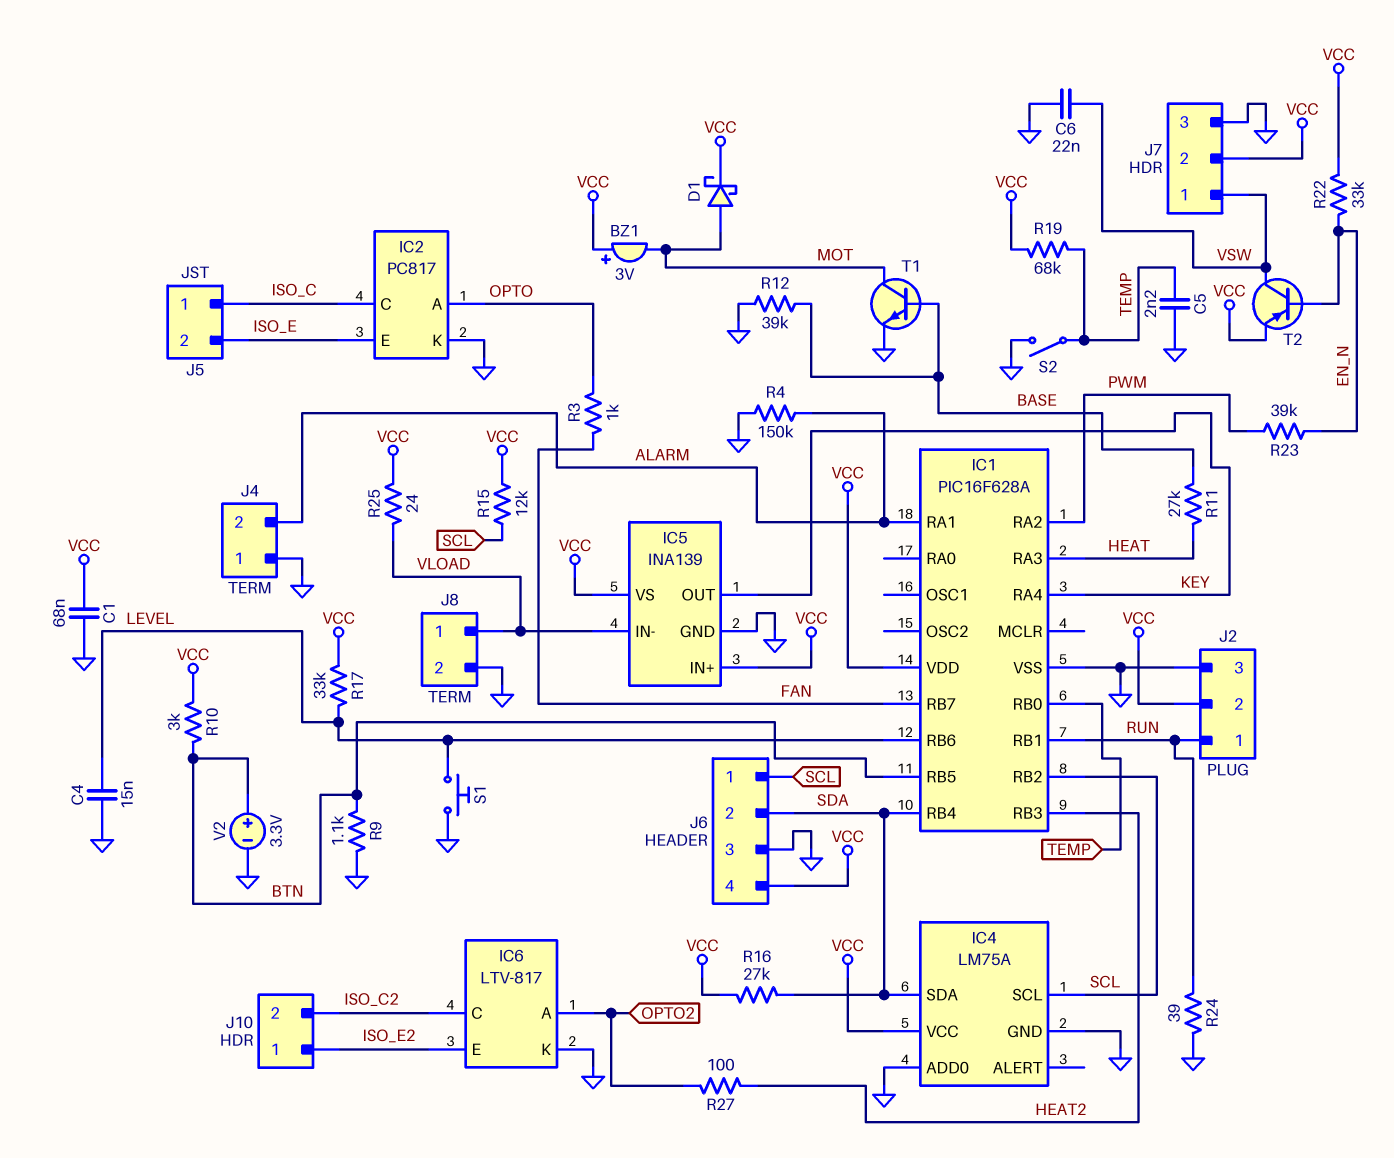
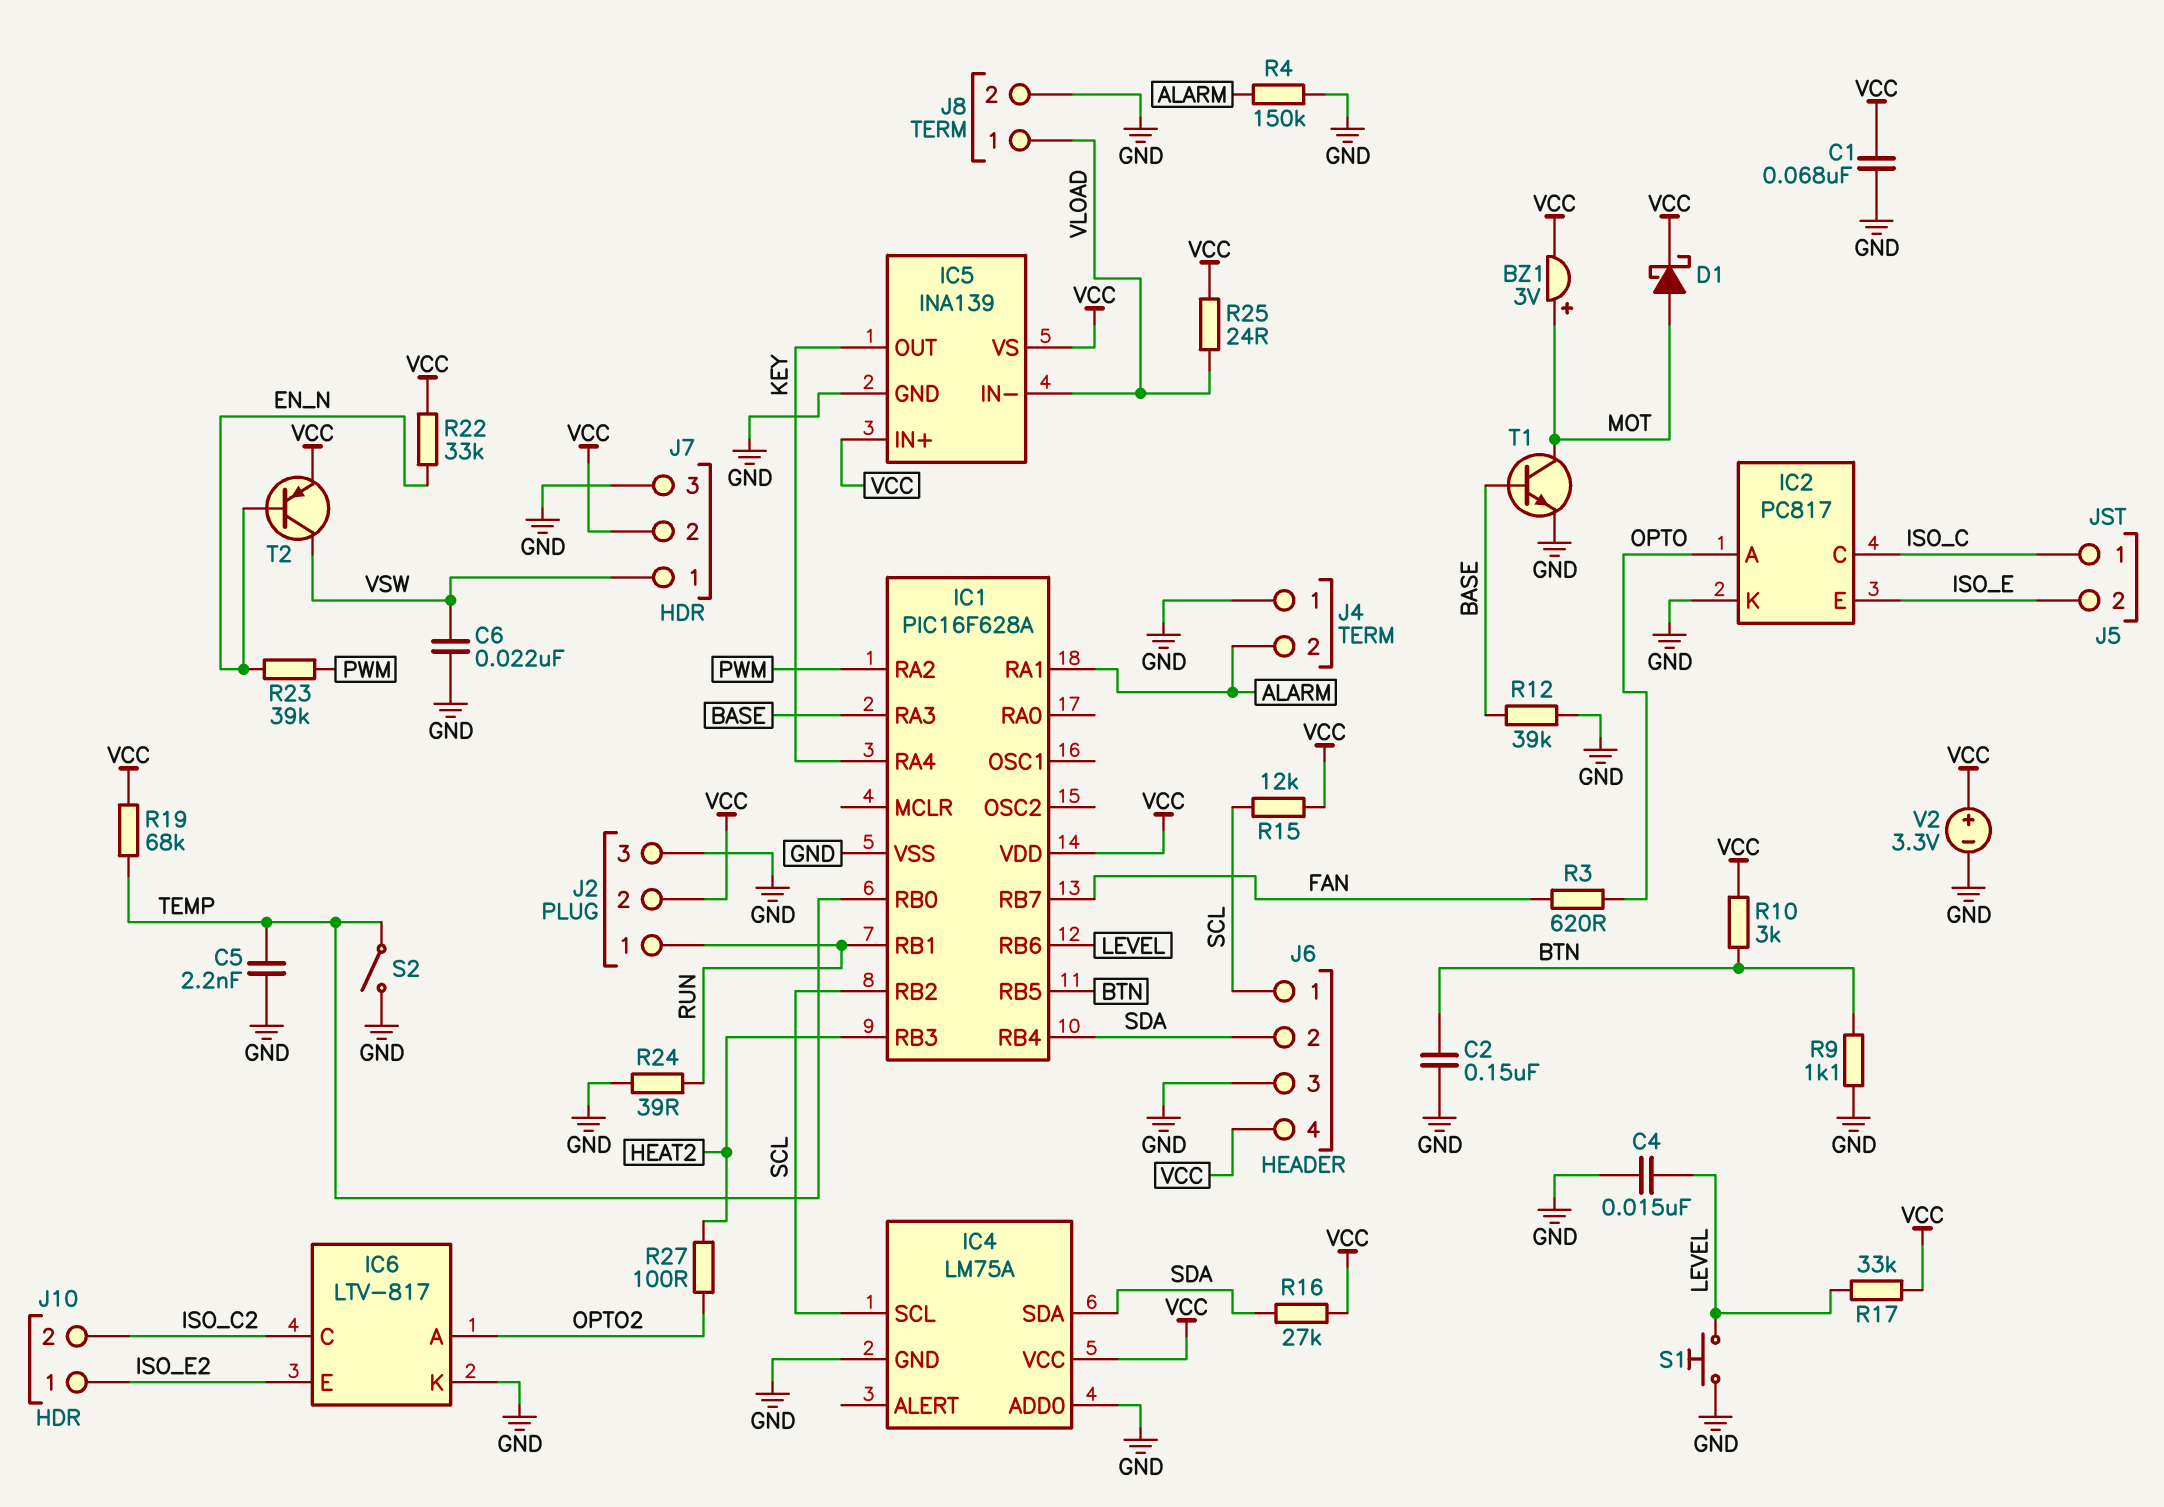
BZ1: buzzer 3V (plus VCC, minus MOT) -> buzzer 3V (plus MOT, minus VCC)
C2: none -> 150nF (BTN, GND)
IC1 pin RA3: HEAT -> BASE
R3: 1k (FAN, OPTO) -> 620 (FAN, OPTO)
R11: 27k (BASE, HEAT) -> none
V2: 3.3V (plus BTN, minus GND) -> 3.3V (plus VCC, minus GND)

